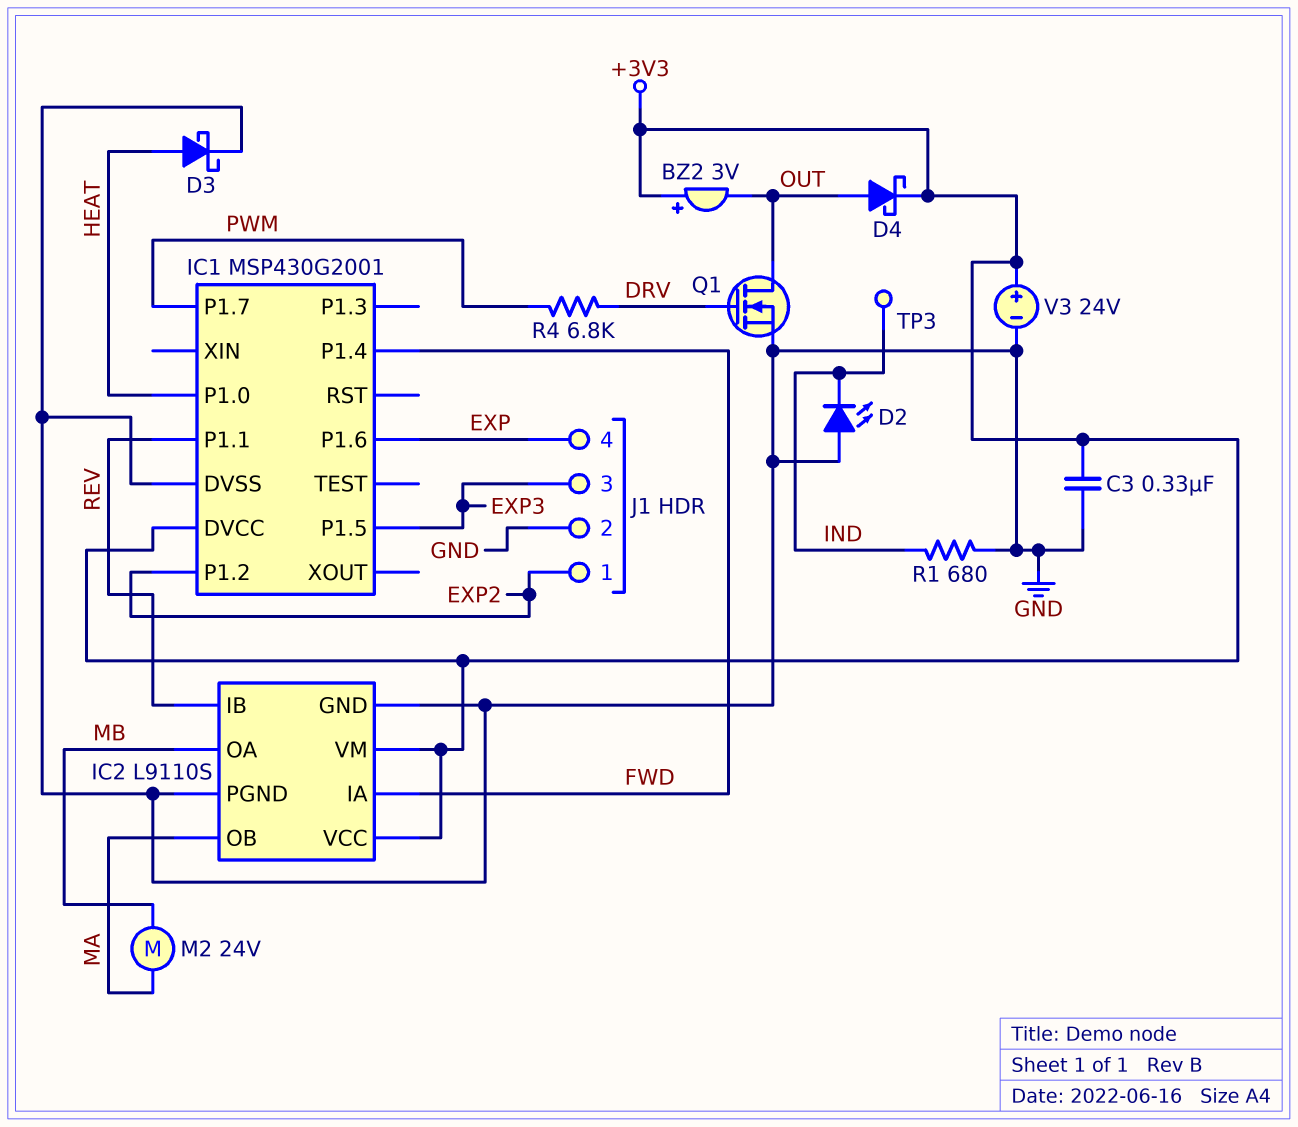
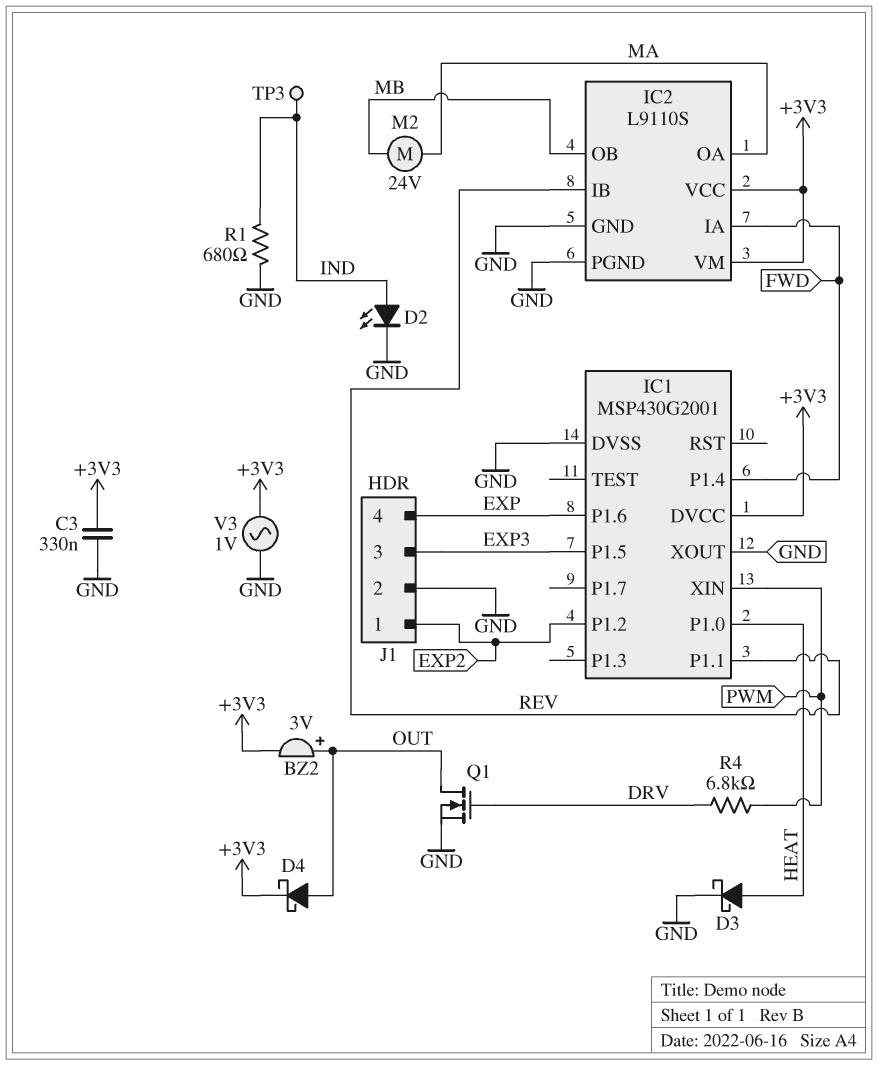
BZ2: buzzer 3V (plus +3V3, minus OUT) -> buzzer 3V (plus OUT, minus +3V3)
D2: LED (A GND, K IND) -> LED (A IND, K GND)
IC1 pin P1.7: PWM -> none
IC1 pin XIN: none -> PWM
IC1 pin XOUT: none -> GND
IC2 pin OA: MB -> MA
IC2 pin OB: MA -> MB
V3: 24V (plus +3V3, minus GND) -> AC 1V (+3V3, GND)

